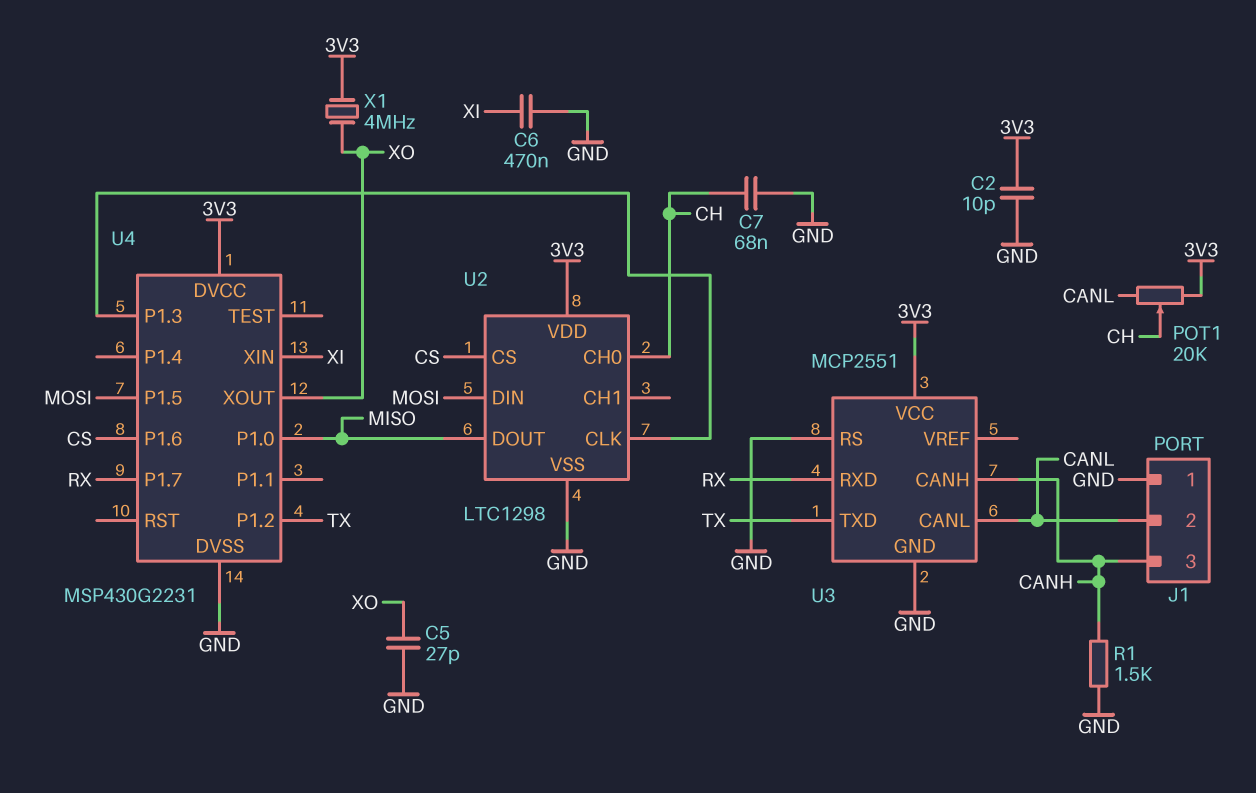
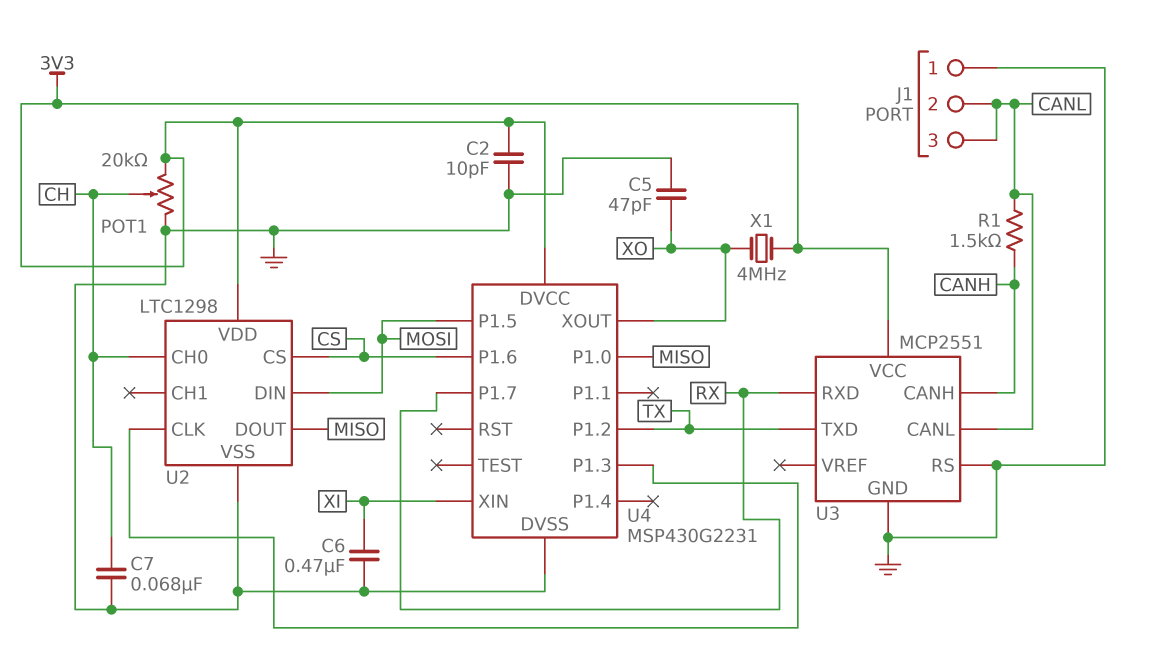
C5: 27pF (GND, XO) -> 47pF (GND, XO)
J1 pin 3: CANH -> CANL
POT1: 20k (3V3, CANL, wiper CH) -> 20k (3V3, GND, wiper CH)
R1: 1.5k (CANH, GND) -> 1.5k (CANH, CANL)

